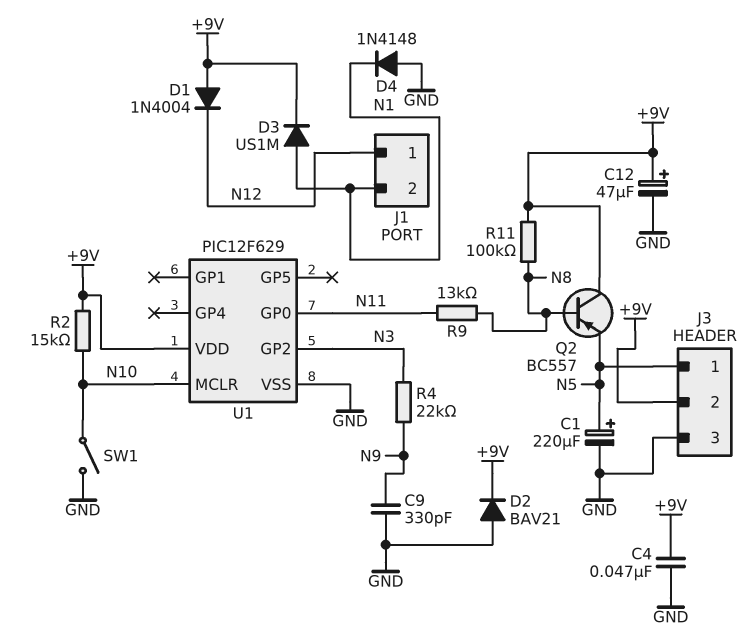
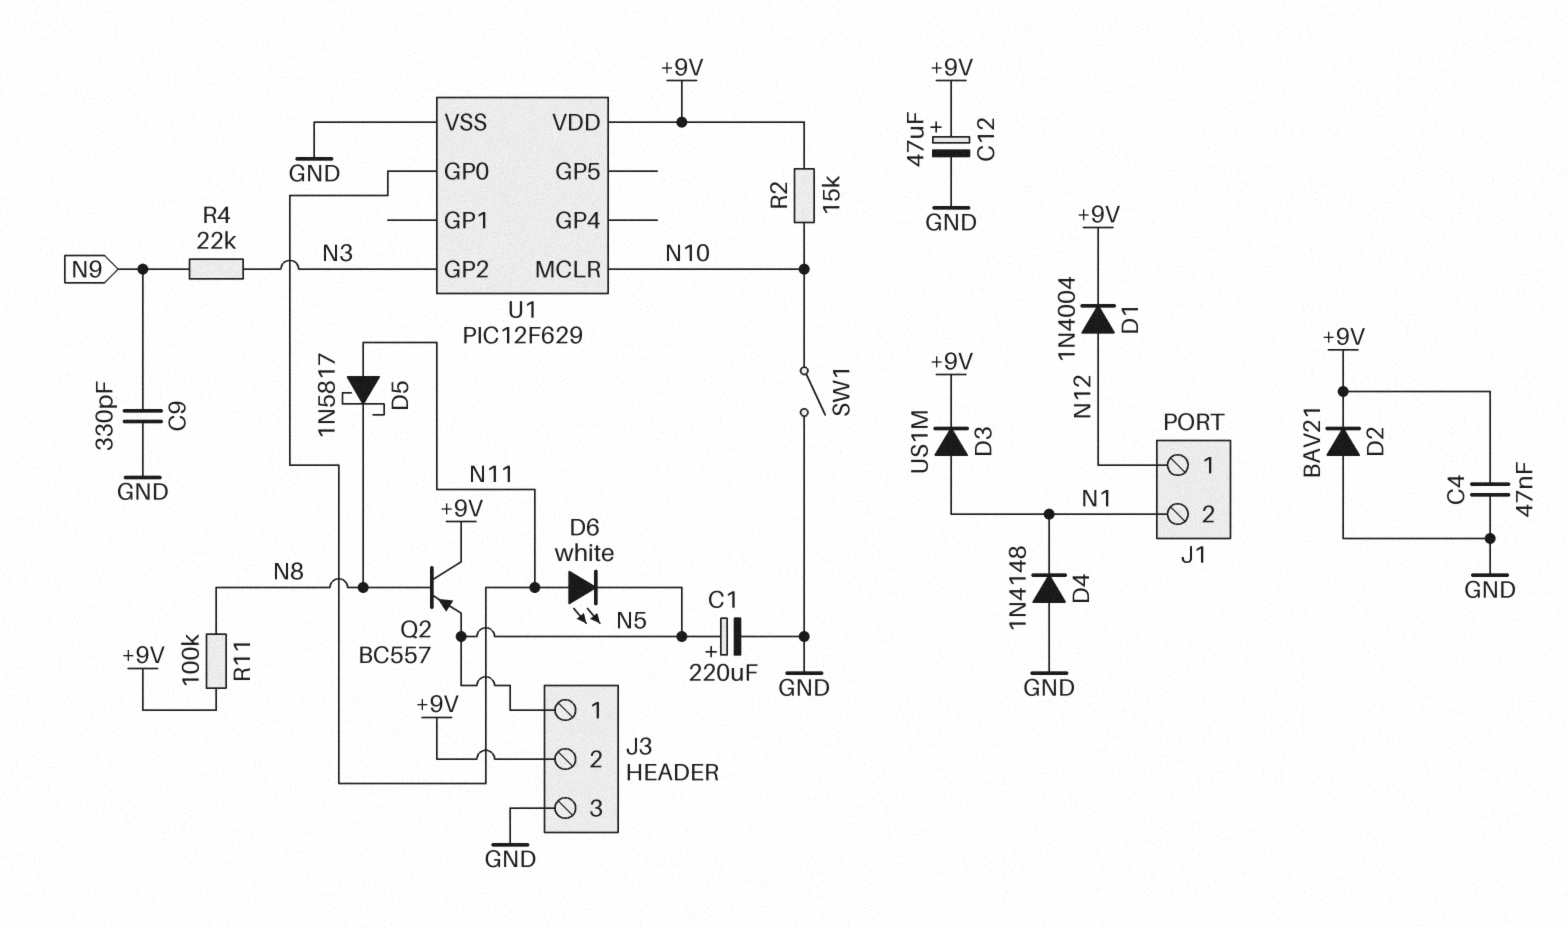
D1: diode 1N4004 (A +9V, K N12) -> diode 1N4004 (A N12, K +9V)
D5: none -> schottky 1N5817 (A N11, K N8)
D6: none -> LED white (A N11, K N5)
R9: 13k (N8, N11) -> none

